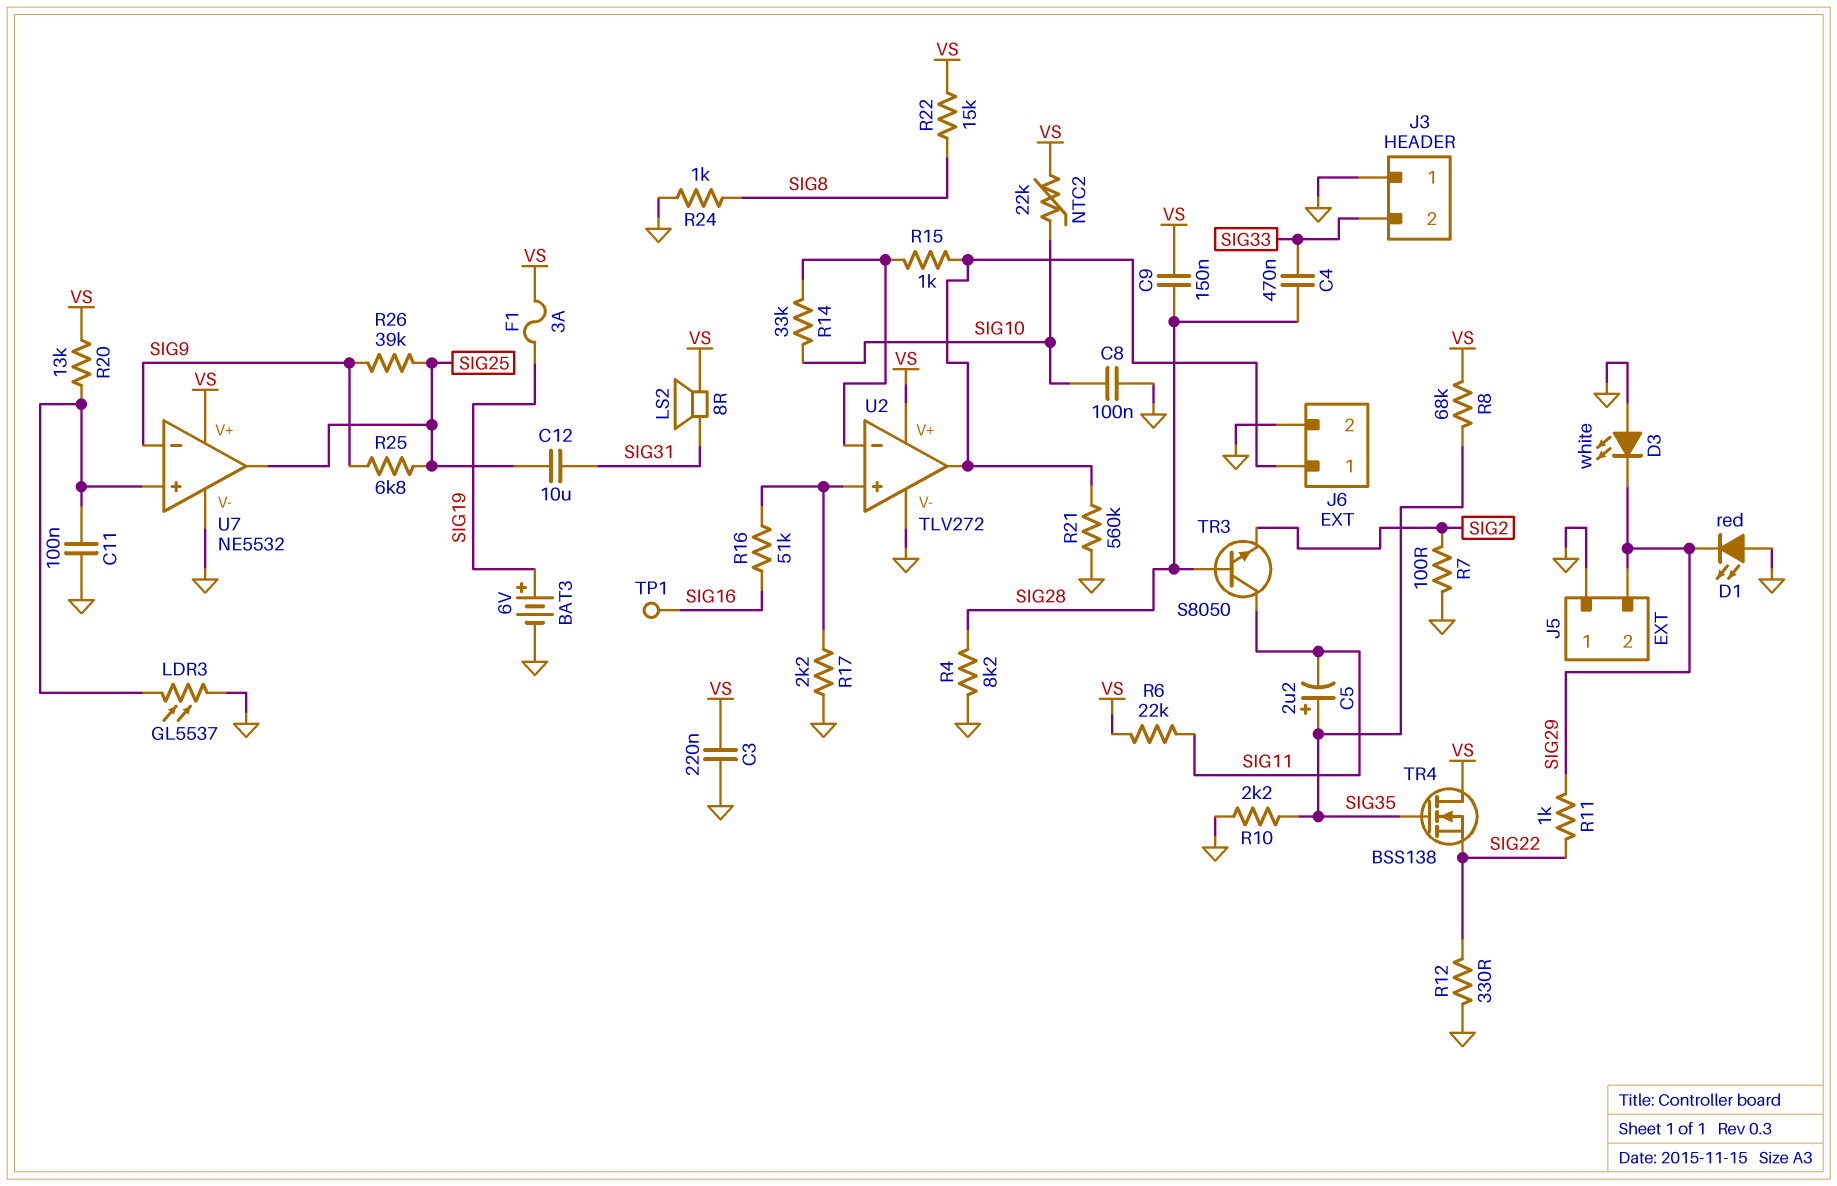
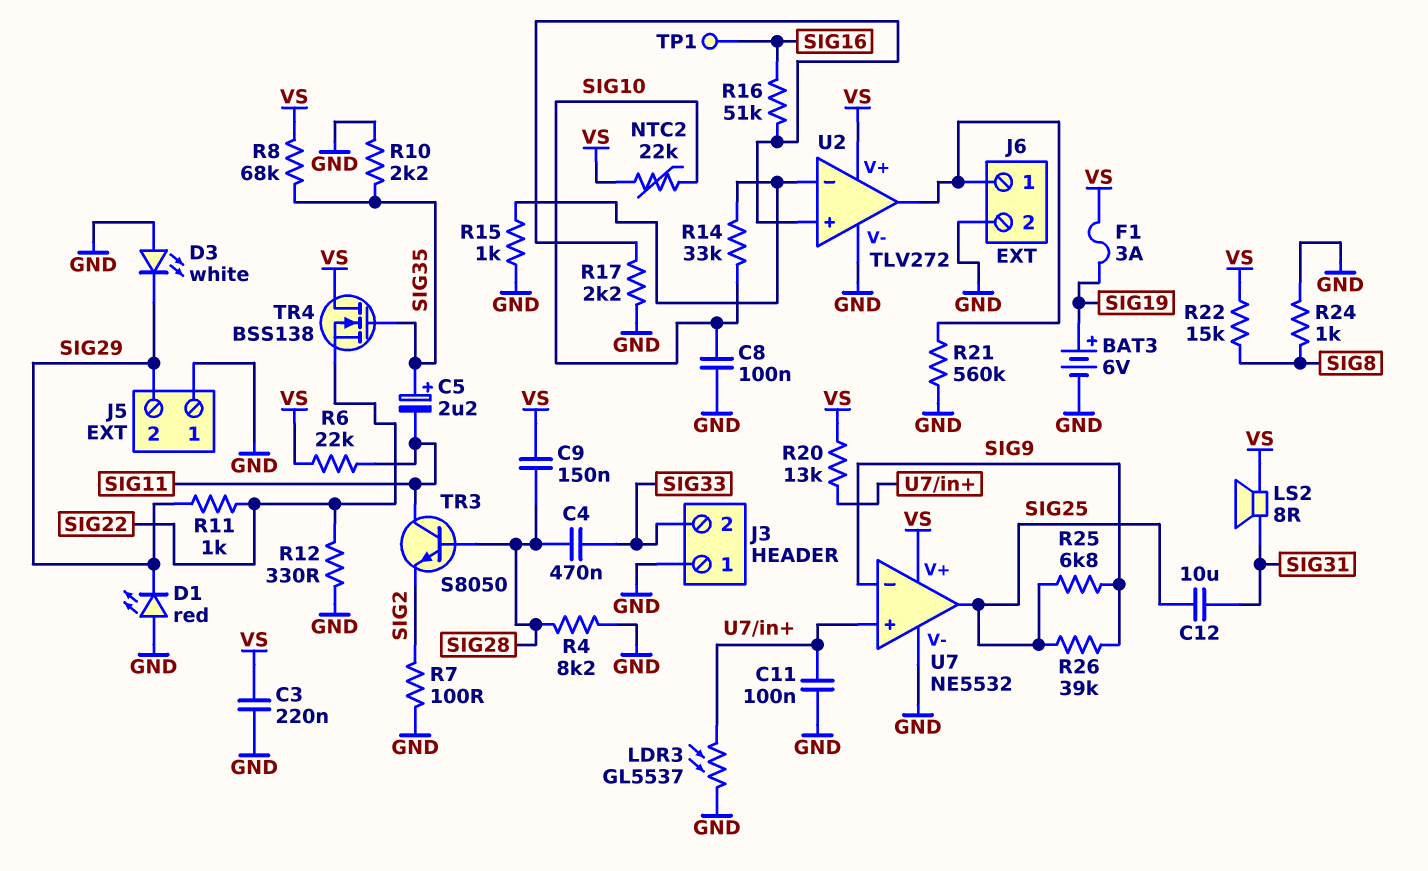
R15: 1k (J6/1, U2/in-) -> 1k (GND, U2/in-)

